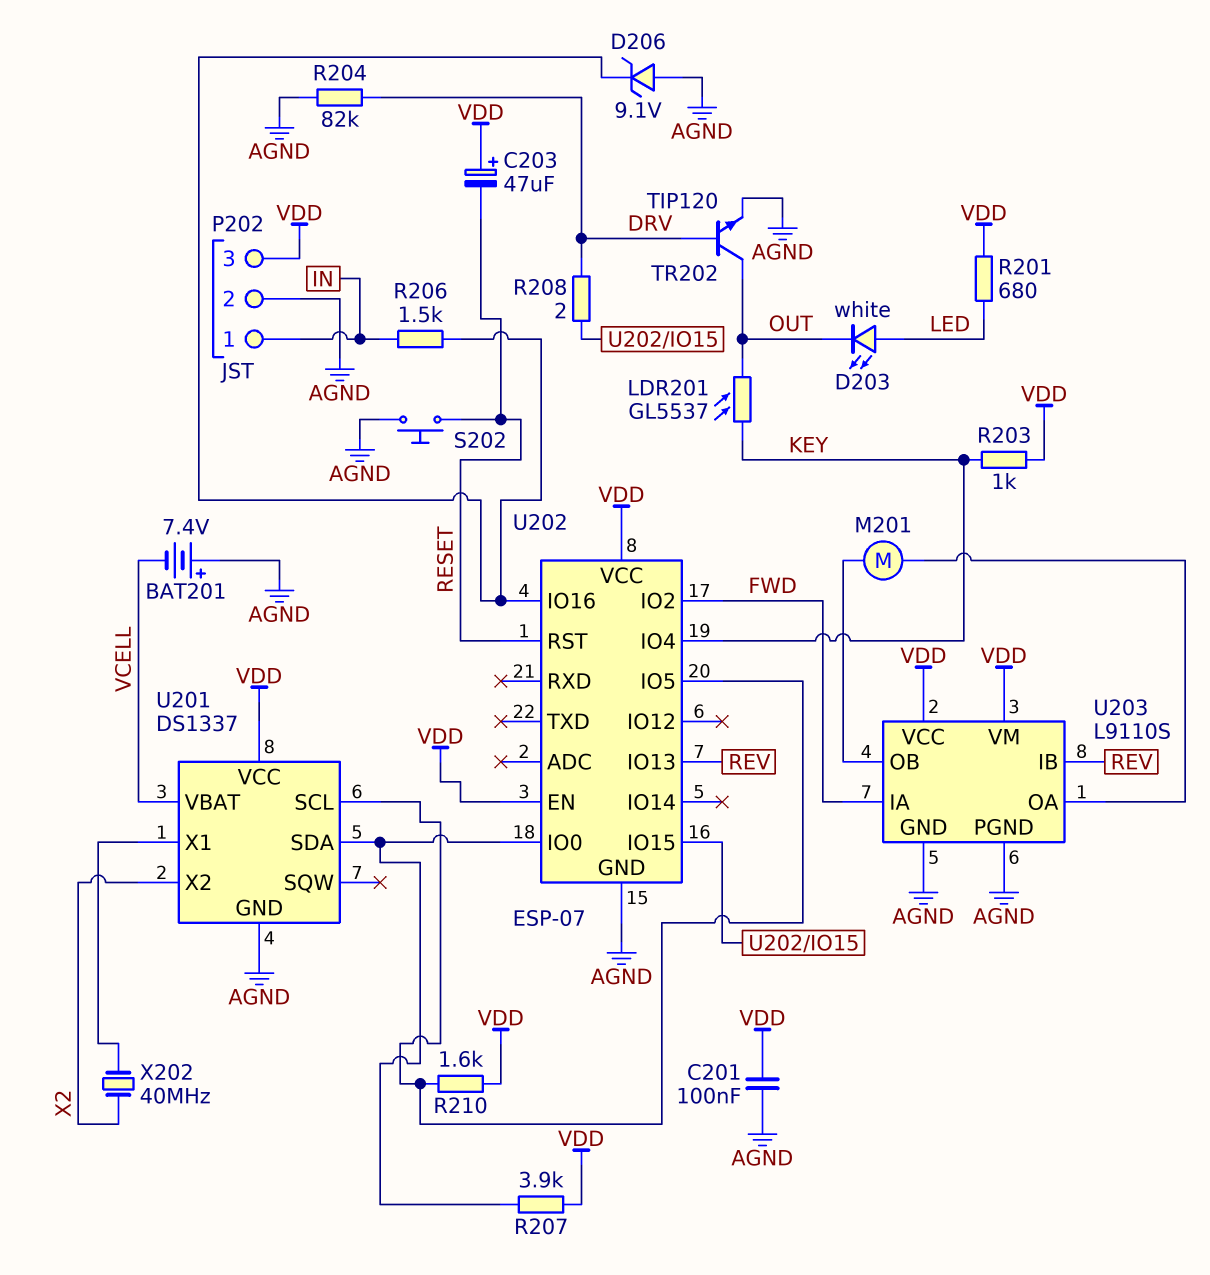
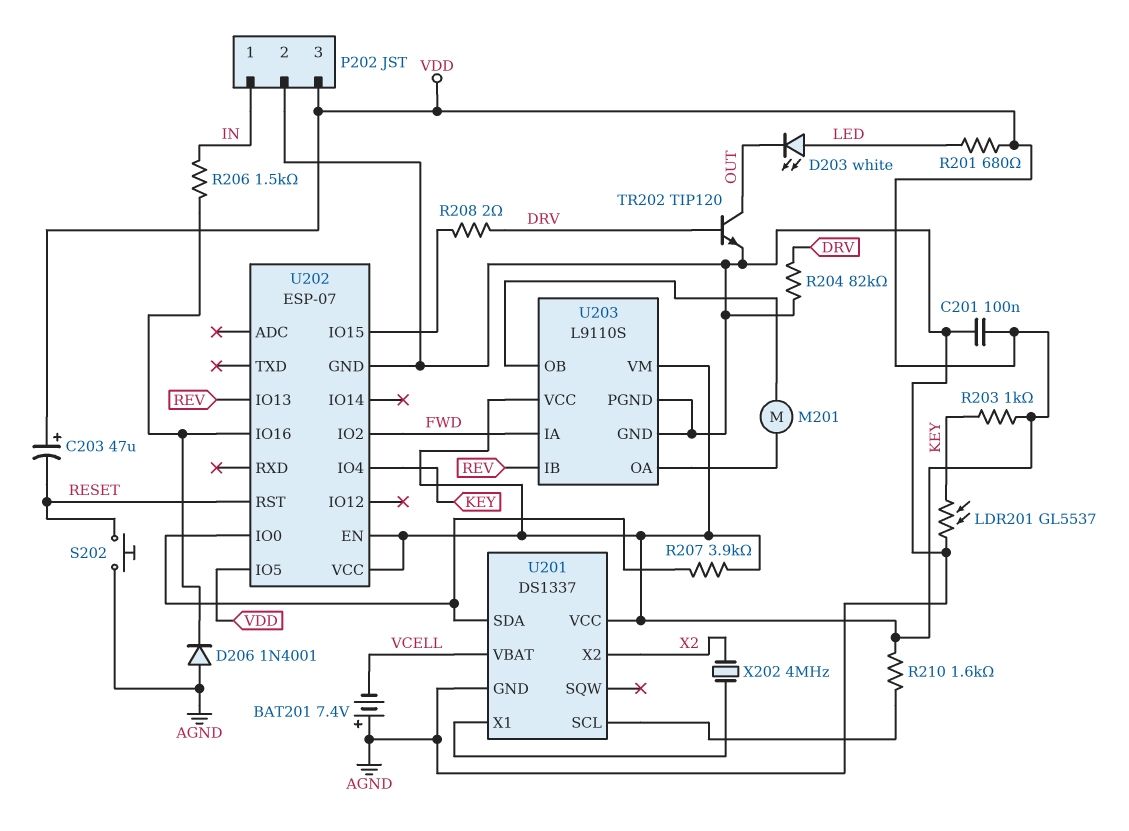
D206: zener 9.1V (A AGND, K U202/IO16) -> diode 1N4001 (A AGND, K U202/IO16)
LDR201: GL5537 (KEY, OUT) -> GL5537 (AGND, KEY)
U202 pin IO5: U201/SCL -> VDD
X202: 40MHz (U201/X1, X2) -> 4MHz (U201/X1, X2)

